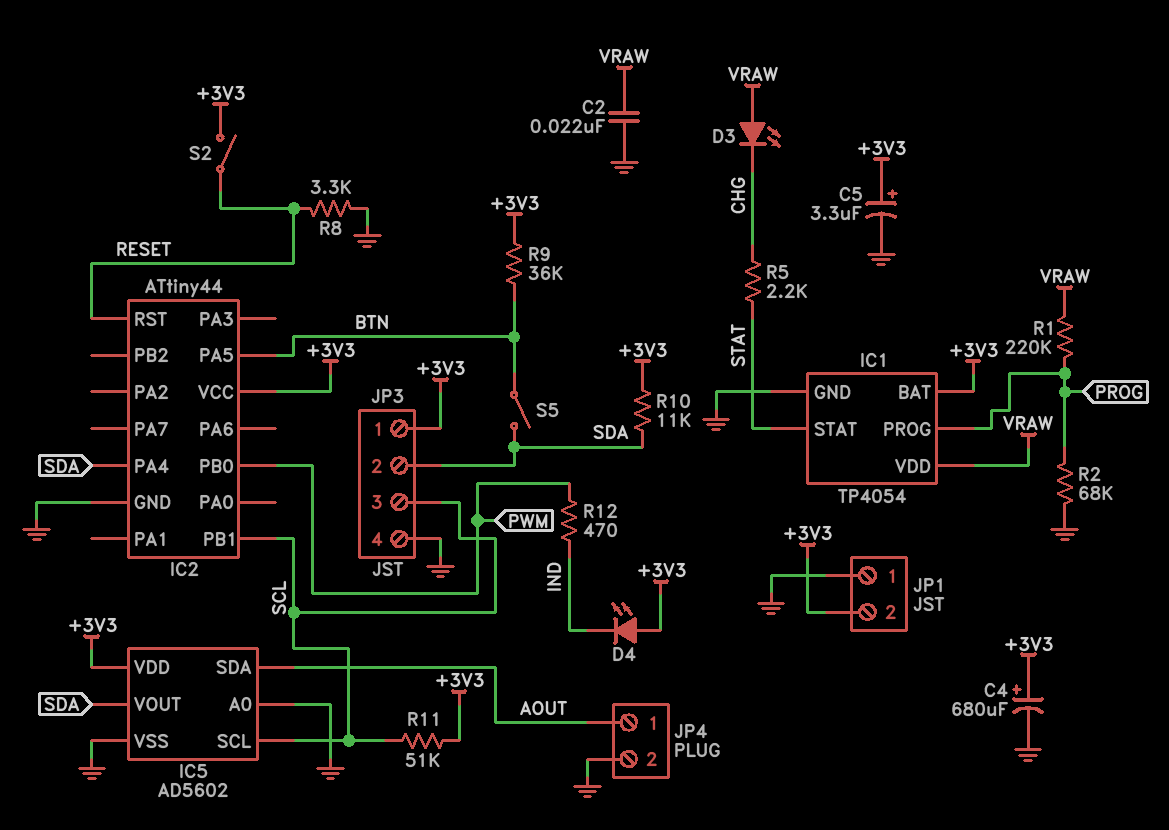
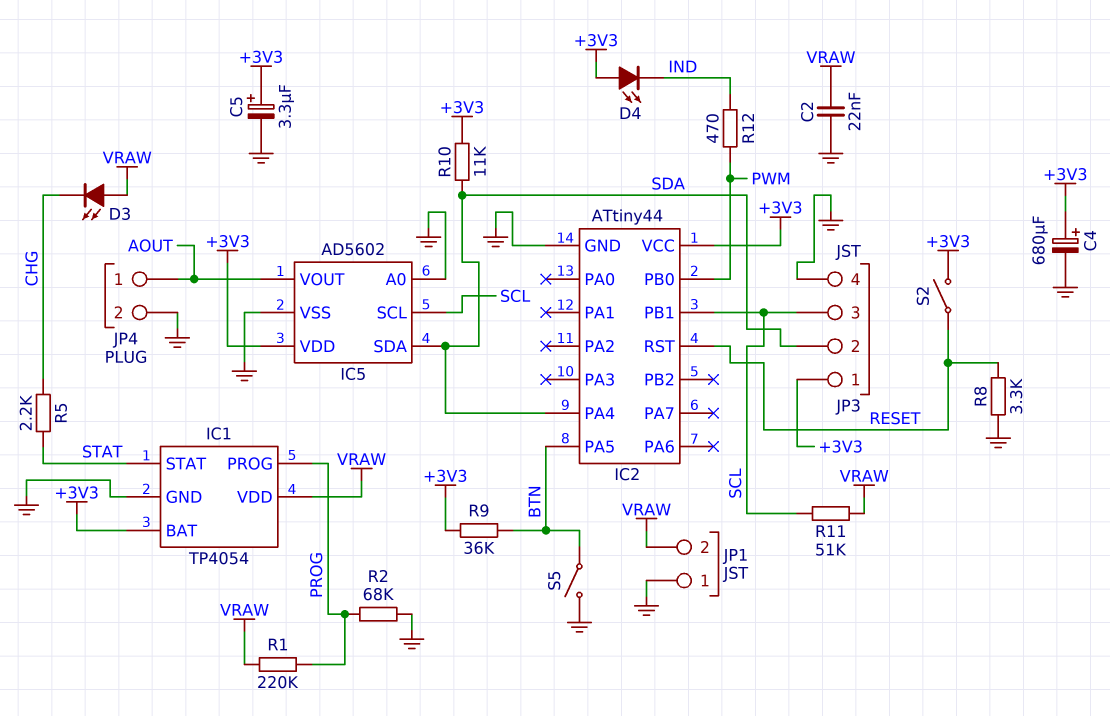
IC5 pin SDA: AOUT -> SDA
IC5 pin VOUT: SDA -> AOUT
JP1 pin 2: +3V3 -> VRAW
R11: 51k (+3V3, SCL) -> 51k (SCL, VRAW)
S5: switch (BTN, SDA) -> switch (BTN, GND)

